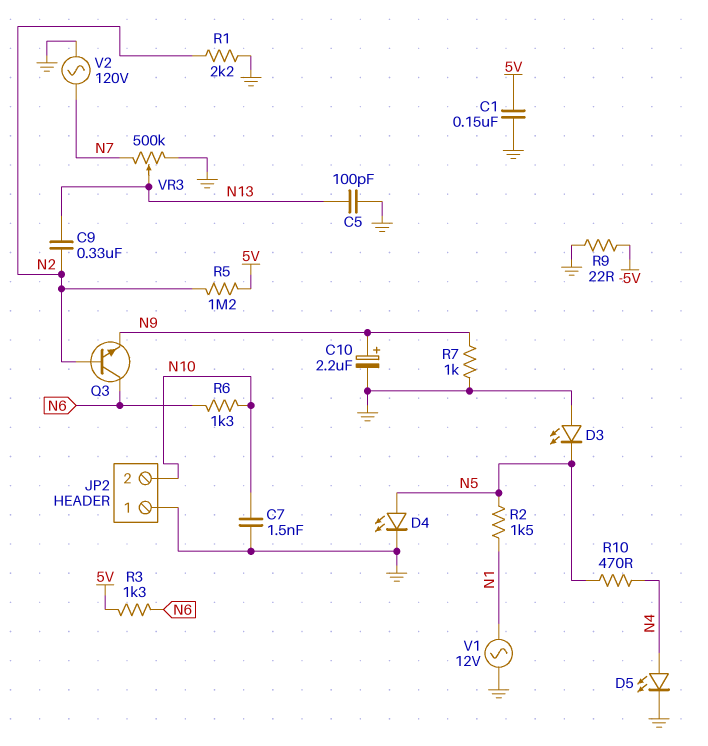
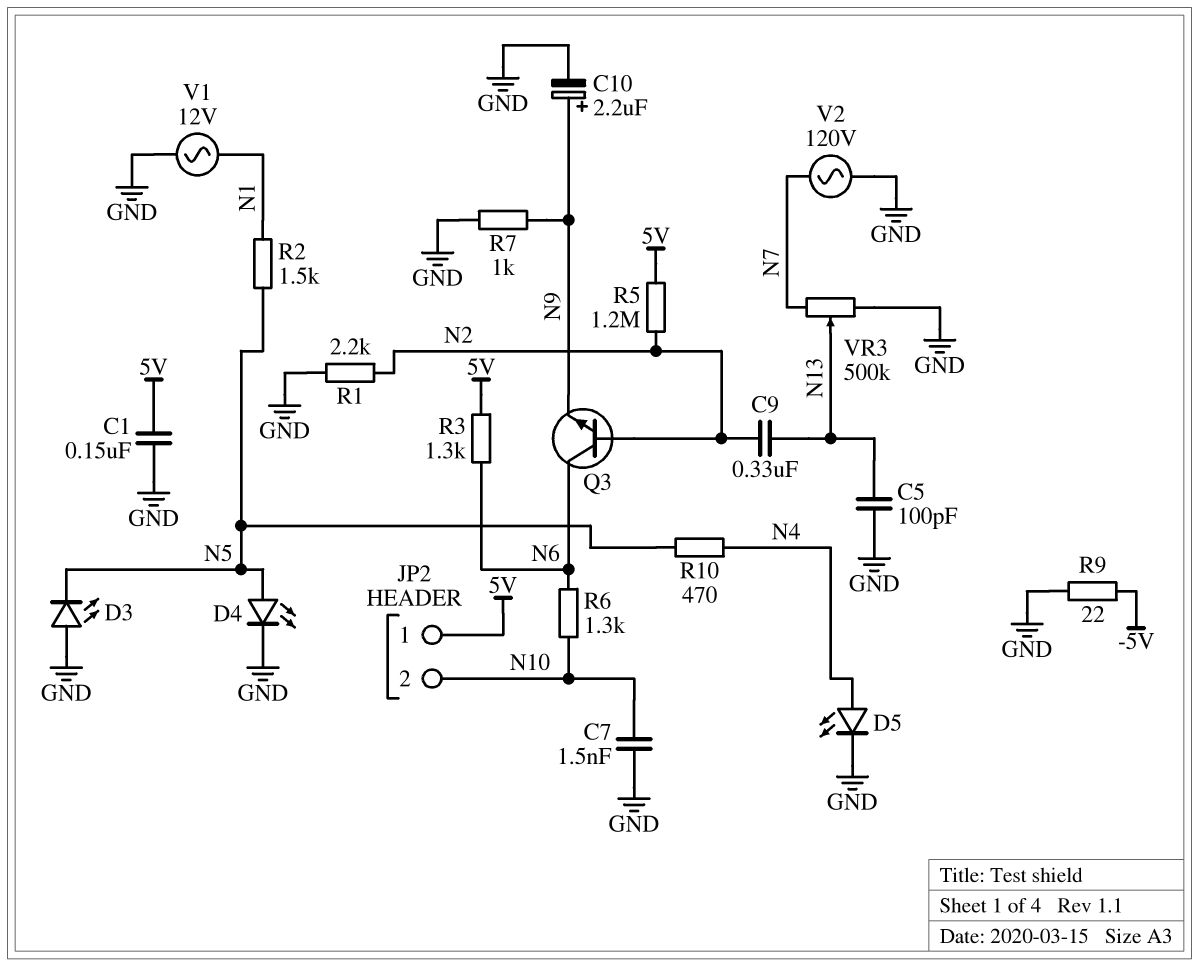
JP2 pin 1: GND -> 5V

